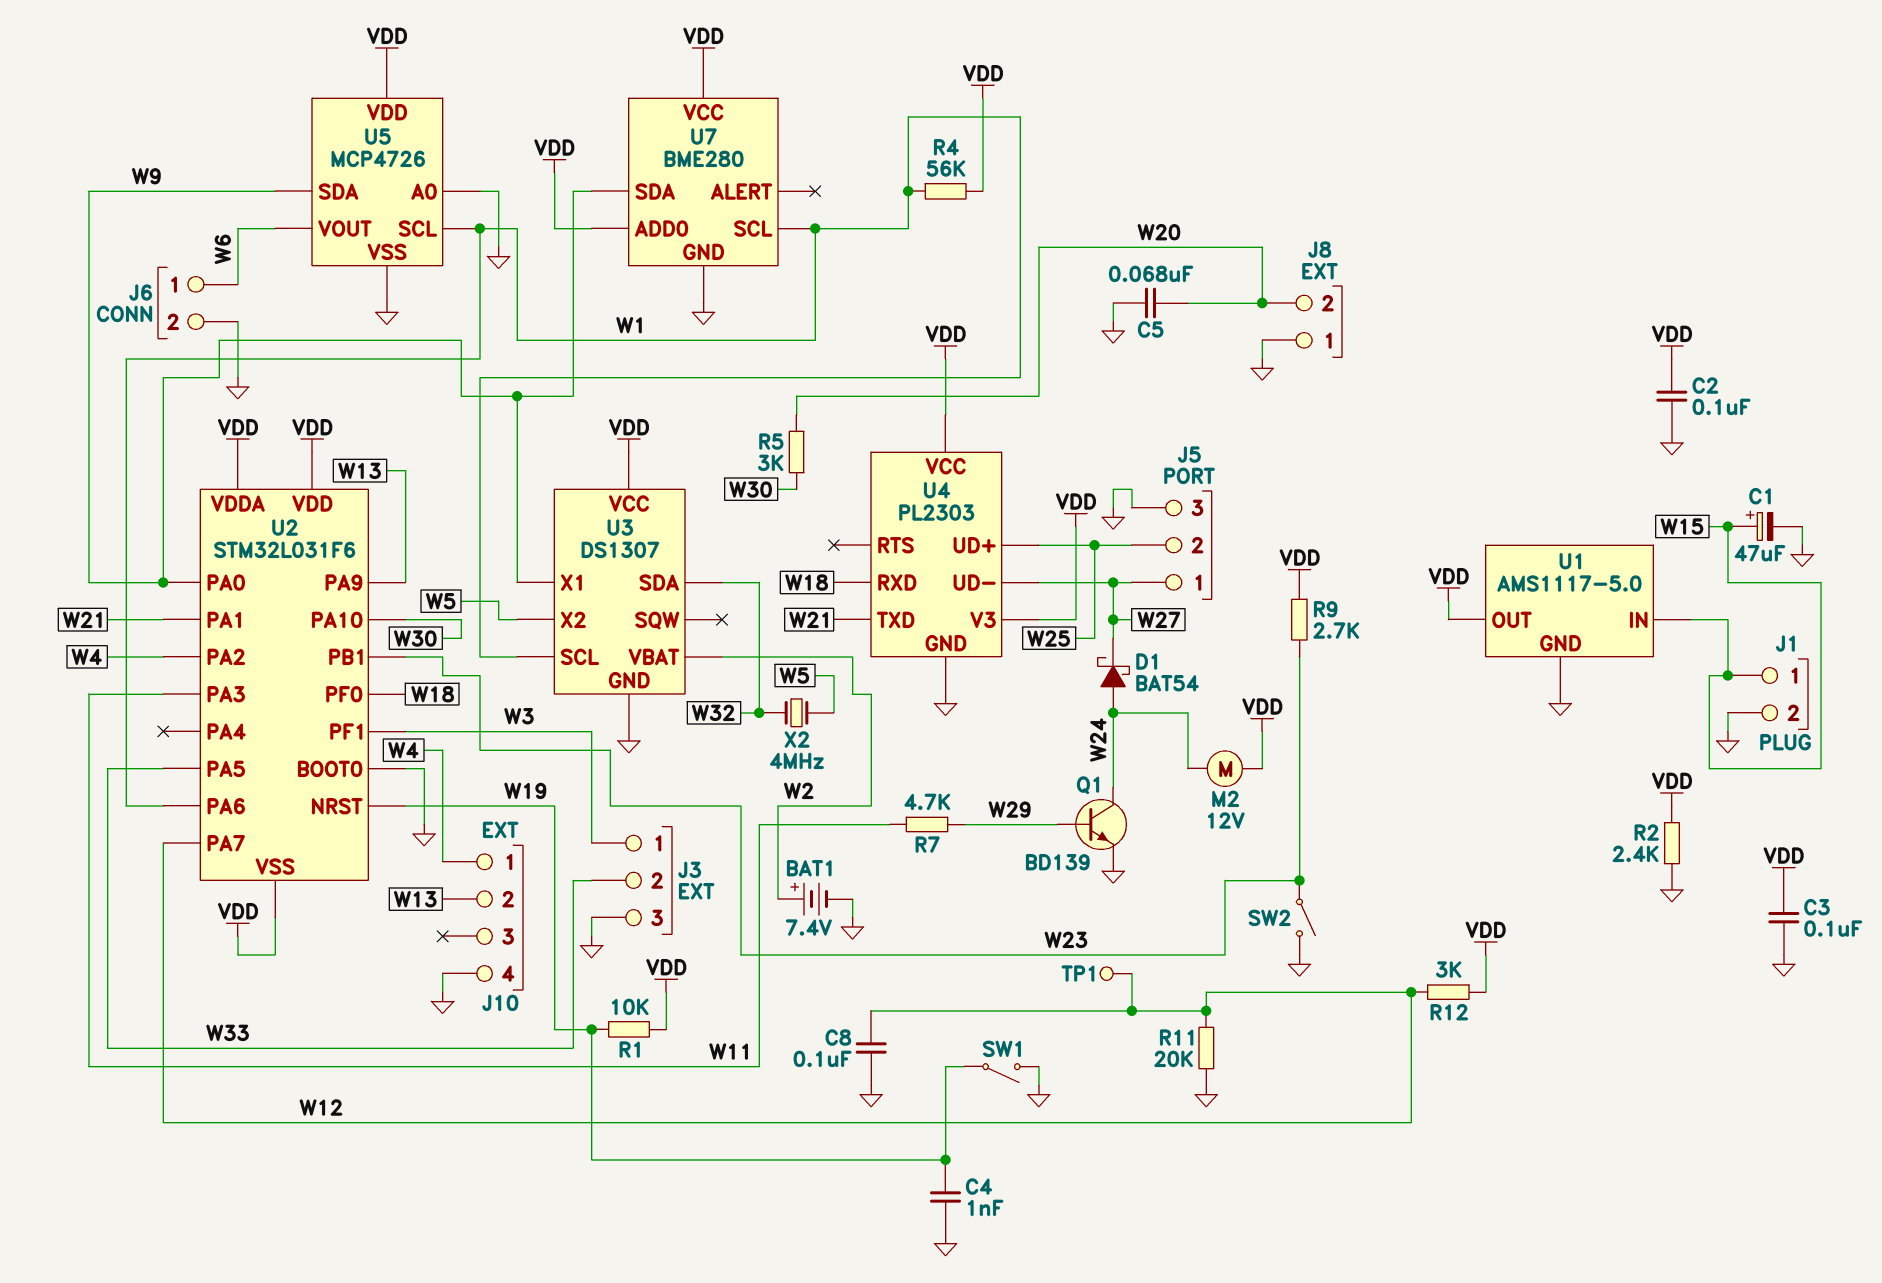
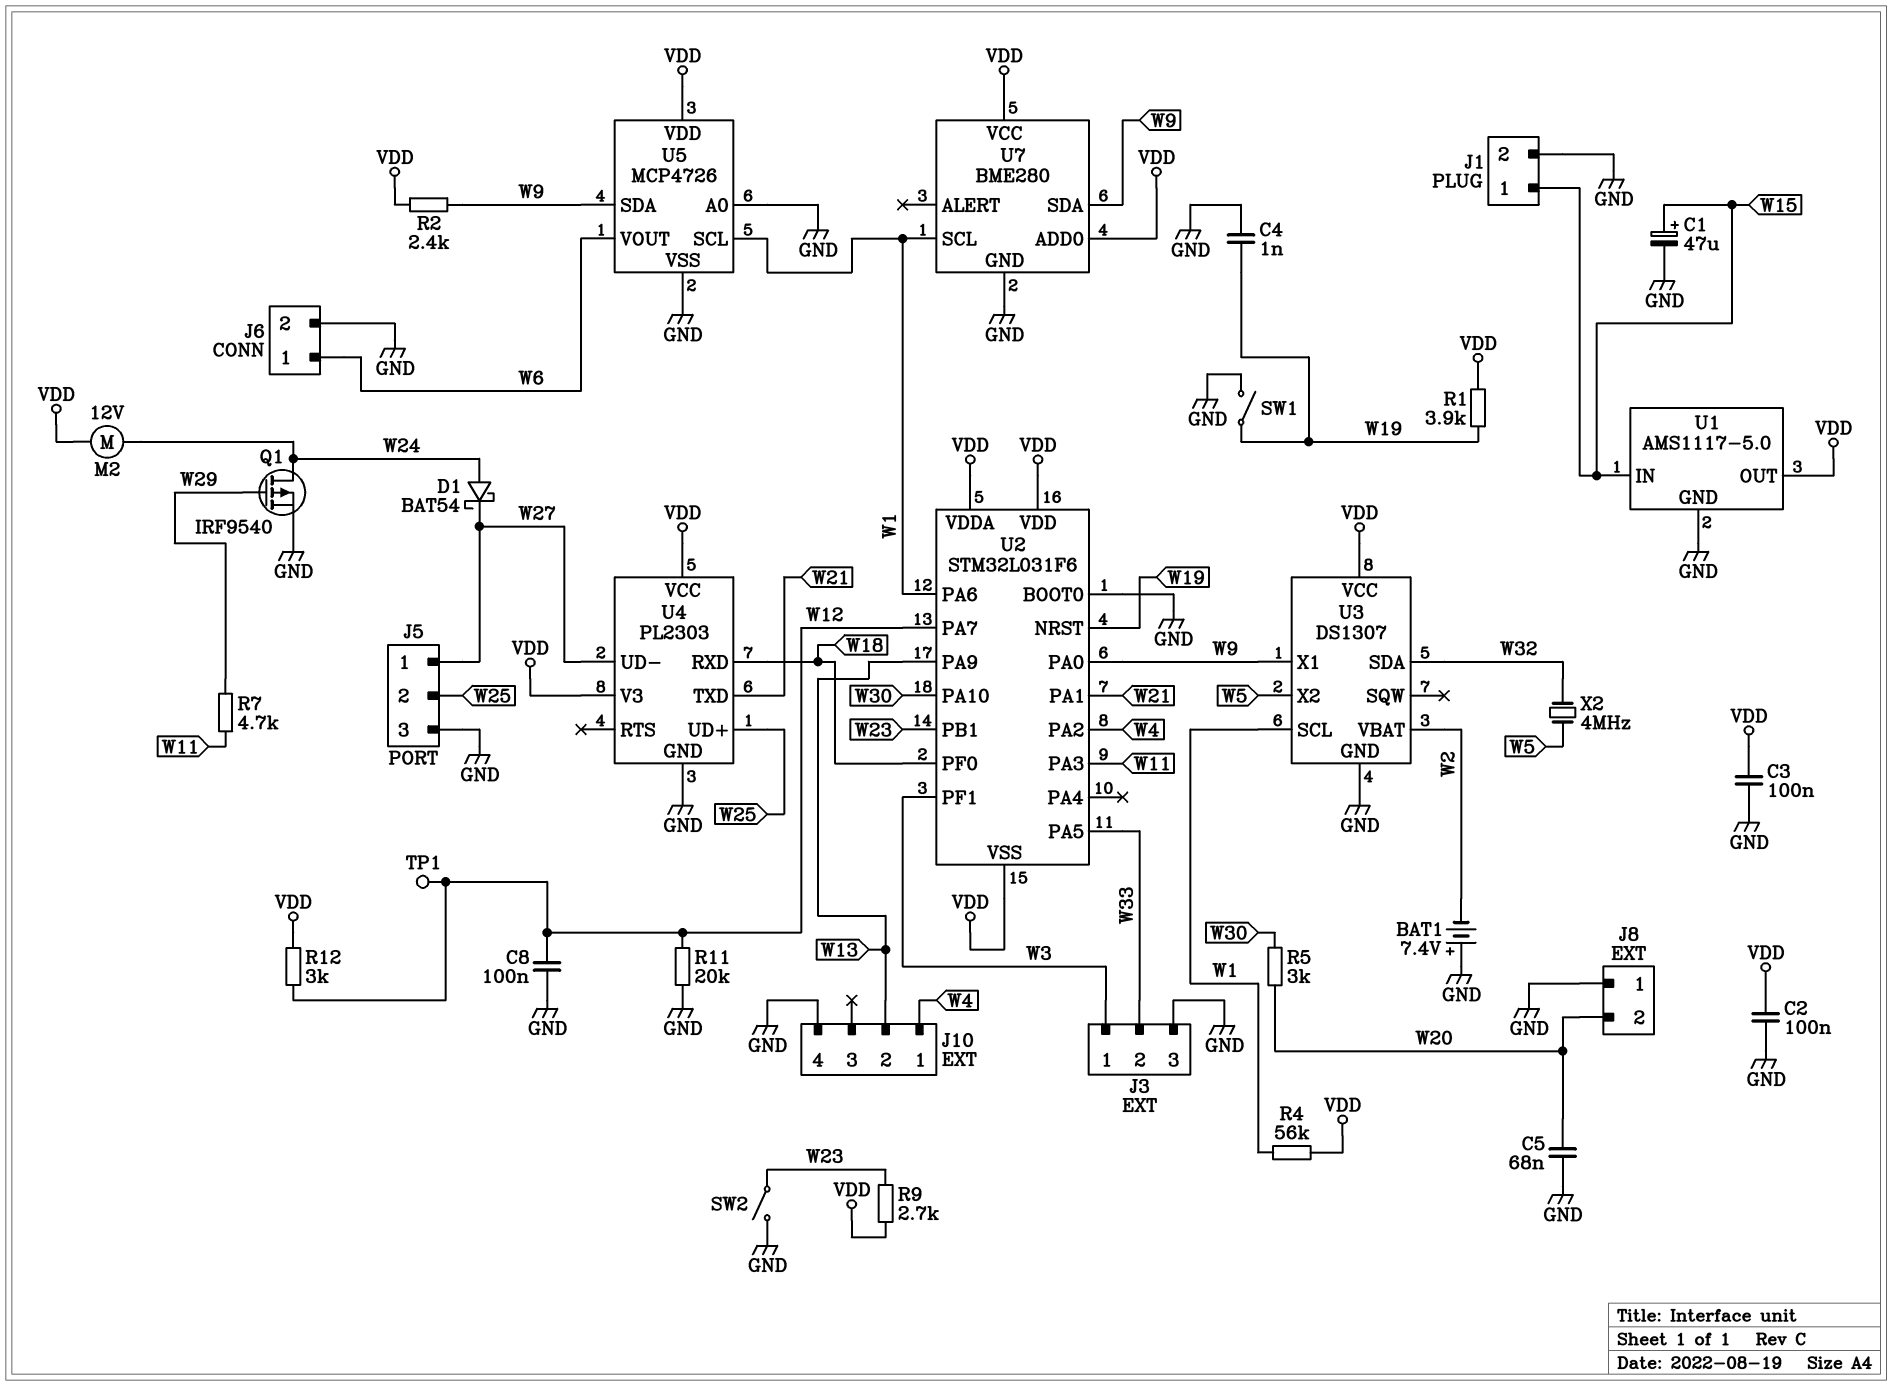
BAT1: 7.4V (plus W2, minus GND) -> 7.4V (plus GND, minus W2)
Q1: NPN BD139 (B W29, C W24, E GND) -> PMOS IRF9540 (G W29, D W24, S GND)
R1: 10k (VDD, W19) -> 3.9k (VDD, W19)
R2: 2.4k (GND, VDD) -> 2.4k (VDD, W9)

